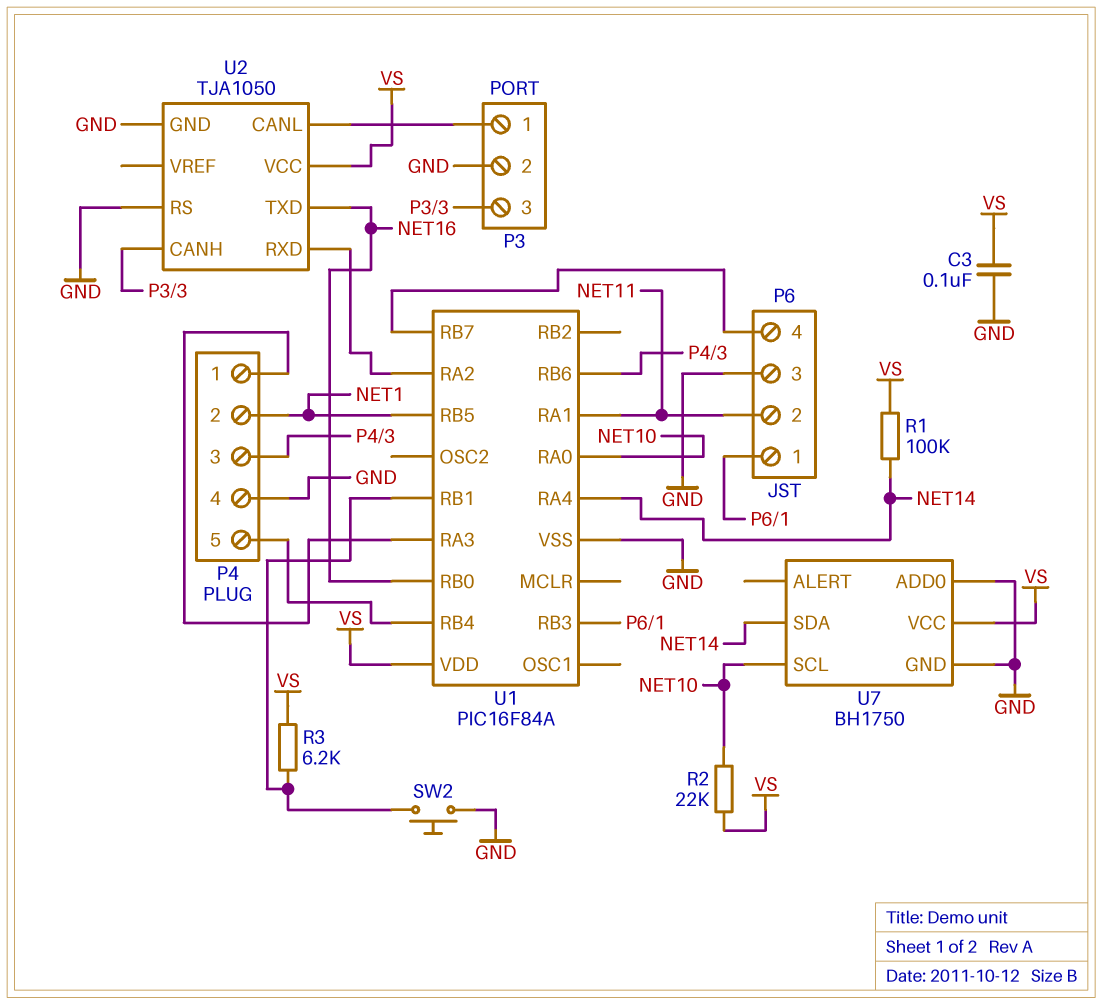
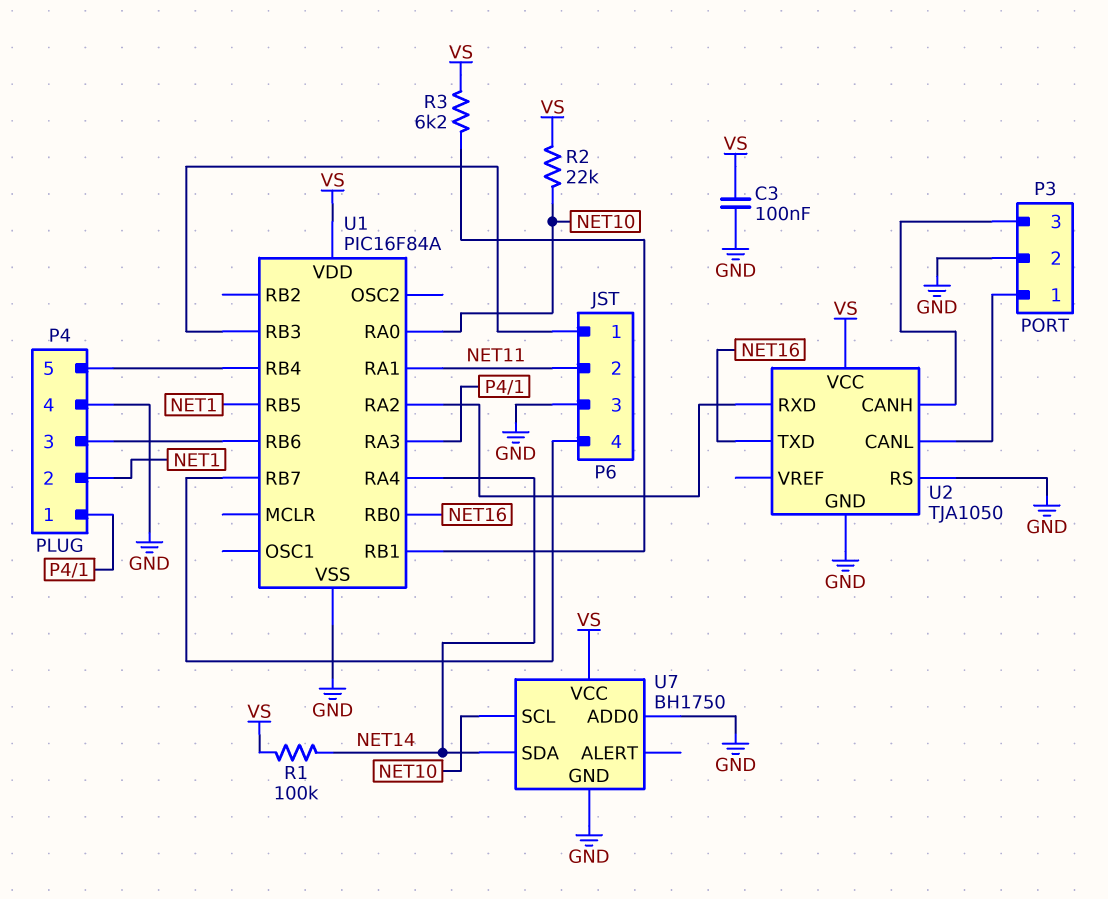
SW2: button (GND, U1/RB1) -> none

